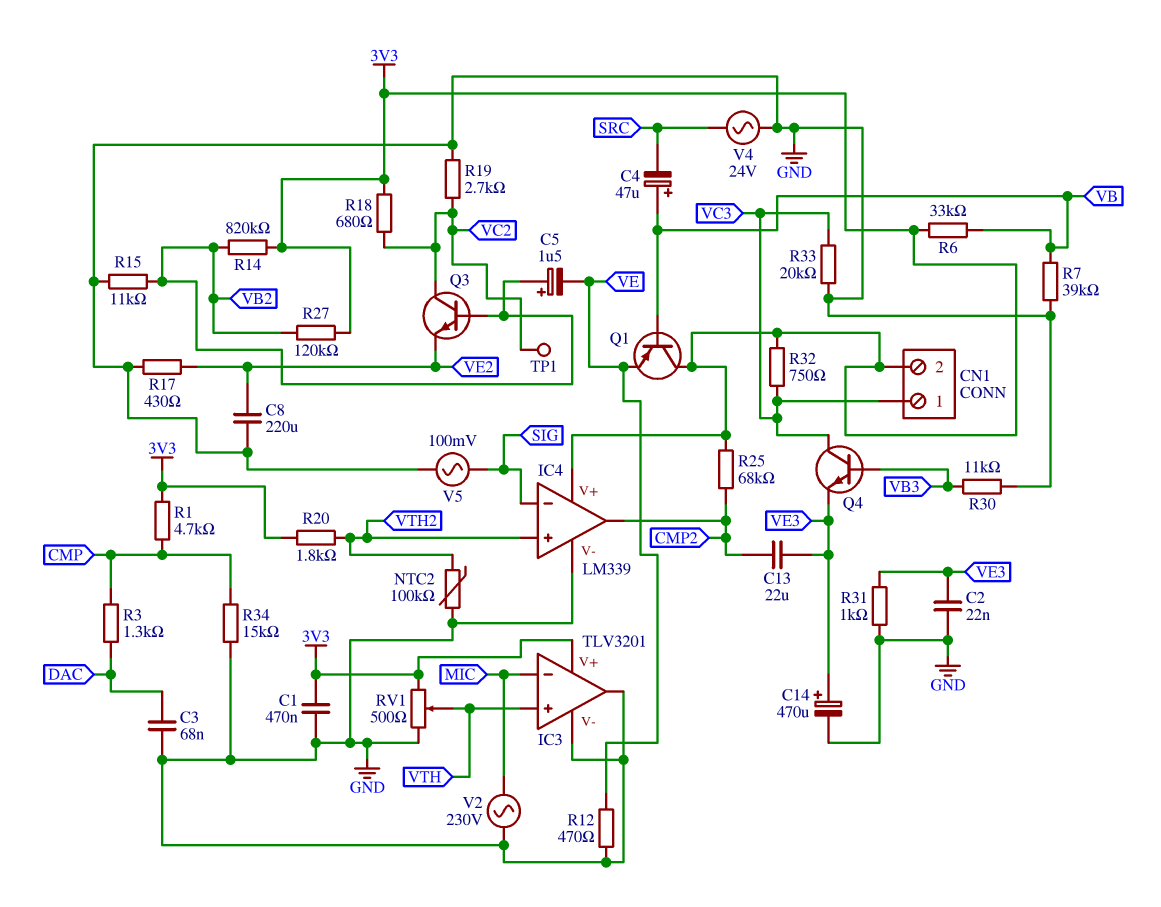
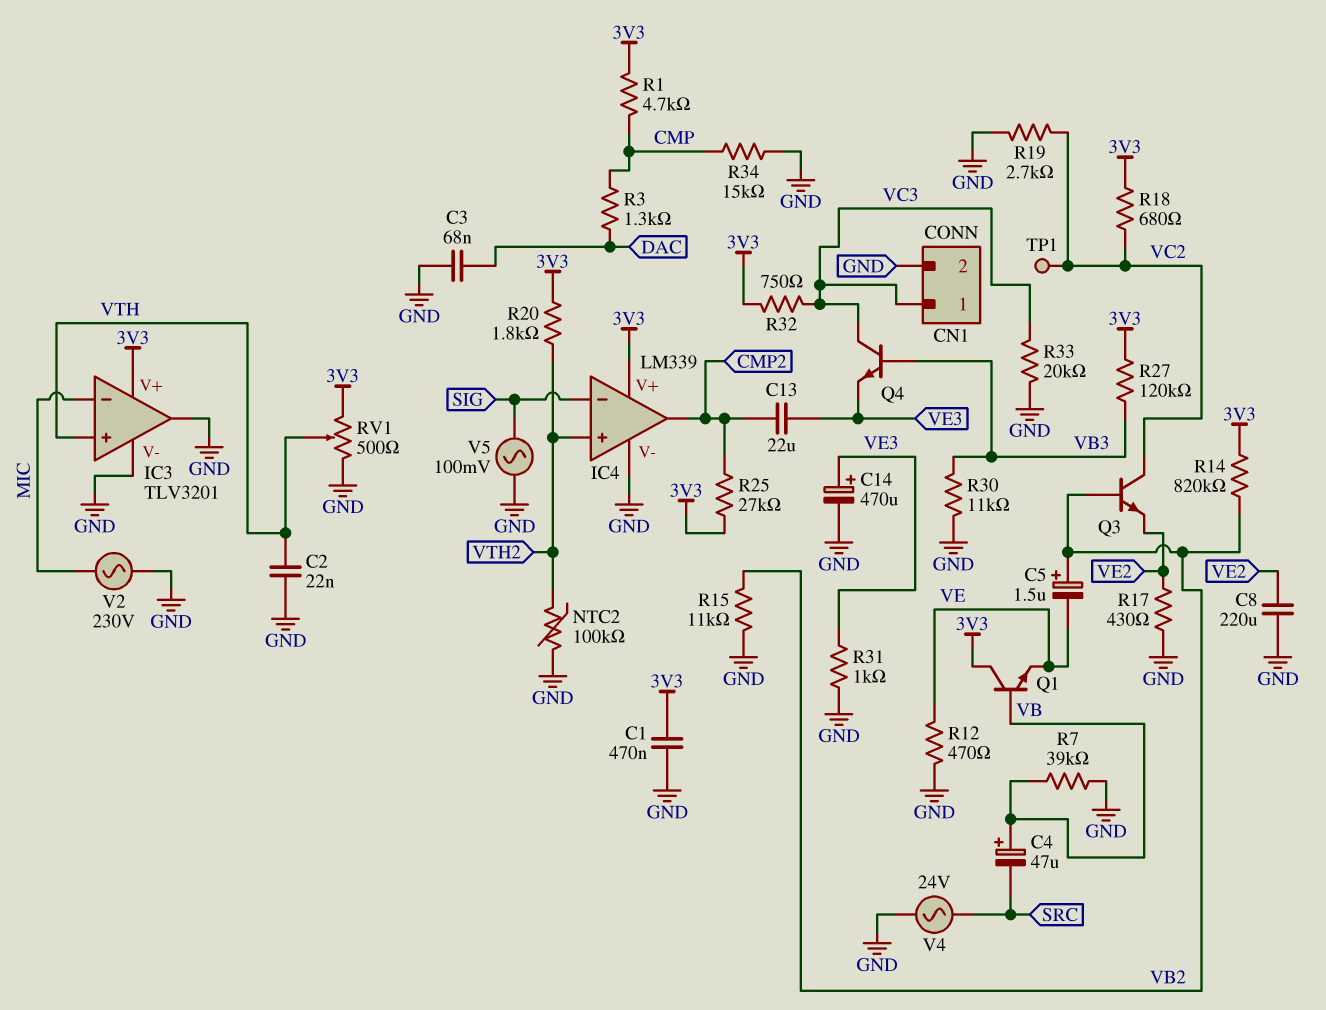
C2: 22nF (GND, VE3) -> 22nF (GND, VTH)
CN1 pin 2: 3V3 -> GND
Q1: PNP (B VB, C 3V3, E VE) -> NPN (B VB, C 3V3, E VE)
R6: 33k (3V3, VB) -> none
R25: 68k (3V3, CMP2) -> 27k (3V3, CMP2)
R27: 120k (3V3, VB2) -> 120k (3V3, VB3)

